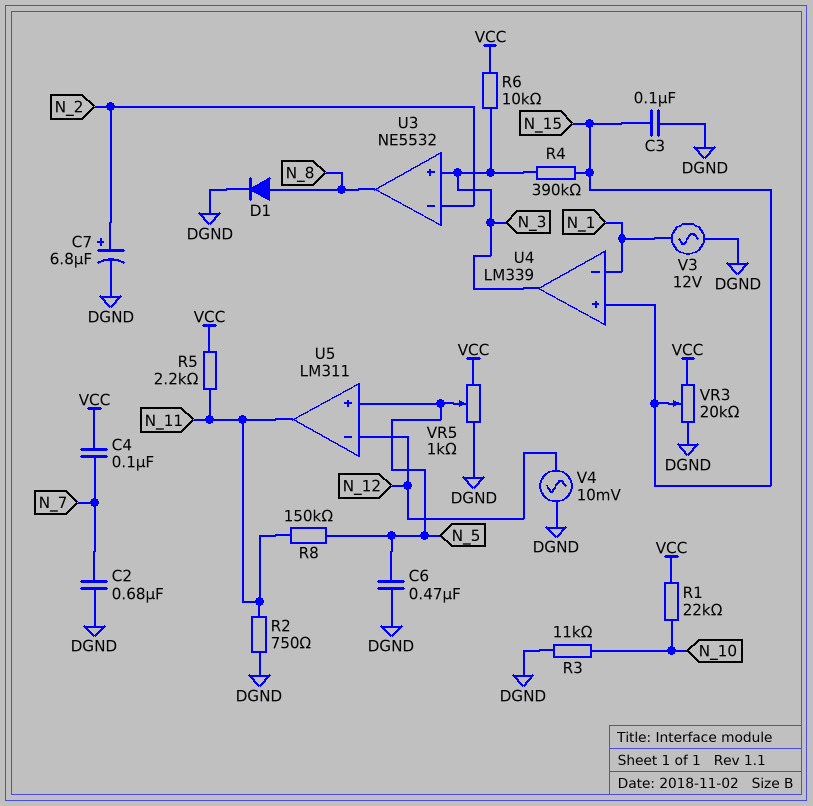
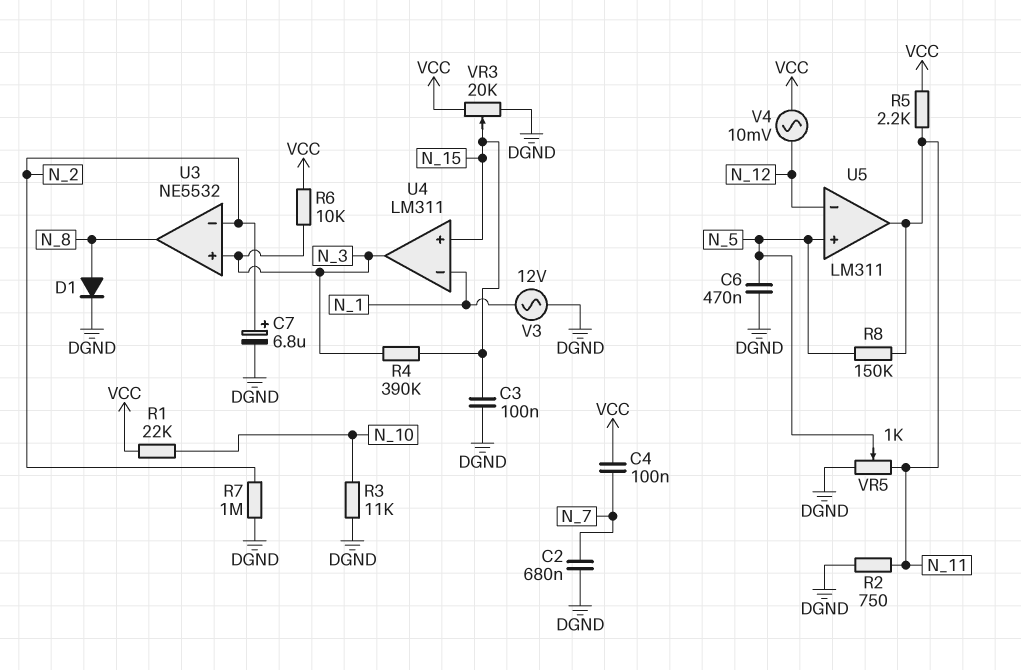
R7: none -> 1M (DGND, N_2)
U4: LM339 -> LM311
V4: AC 10mV (DGND, N_12) -> AC 10mV (N_12, VCC)
VR5: 1k (DGND, VCC, wiper N_5) -> 1k (DGND, N_11, wiper N_5)

